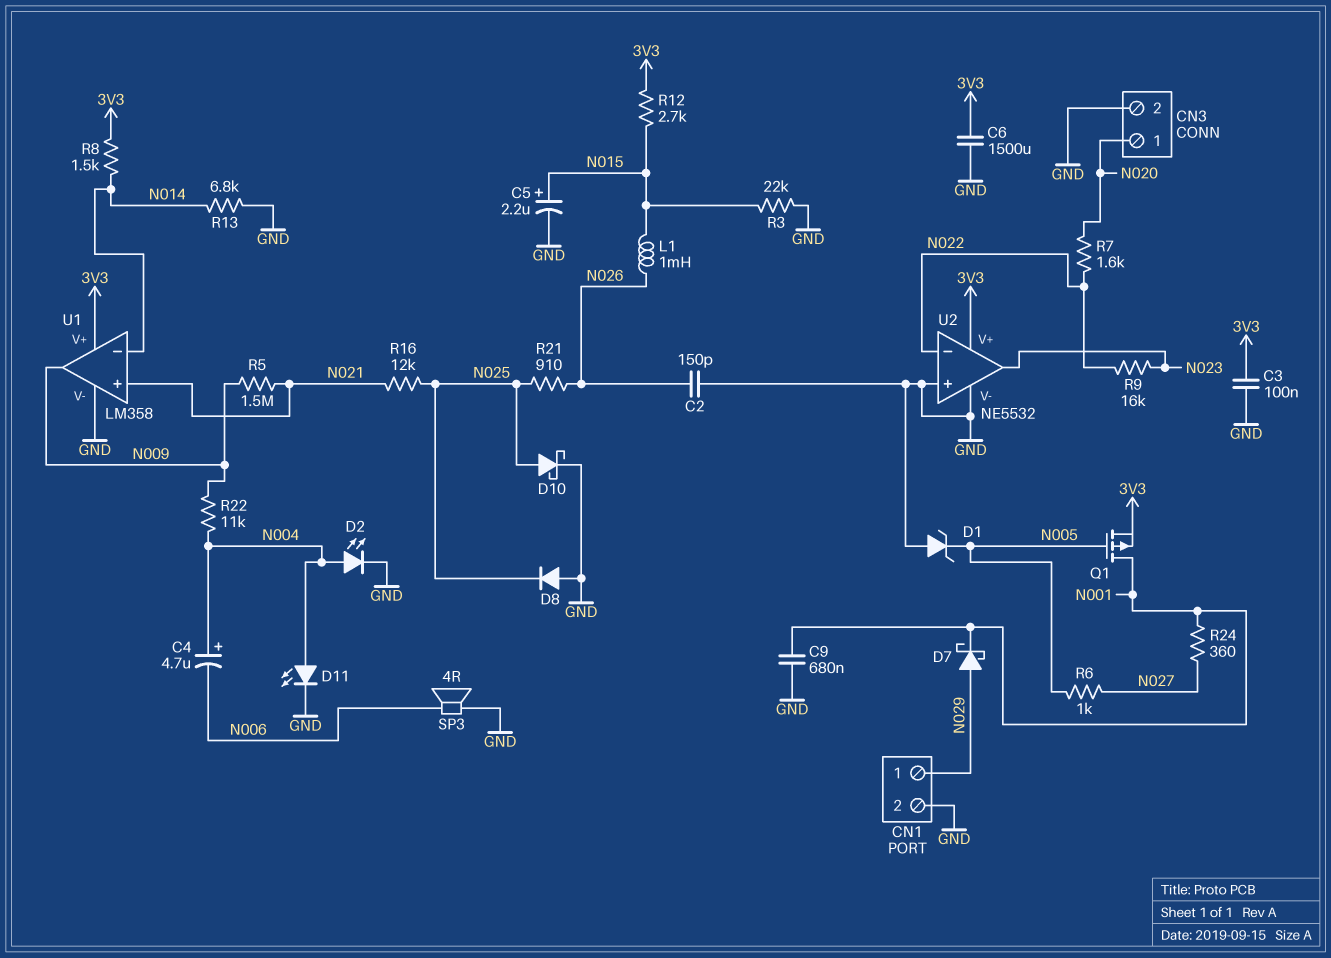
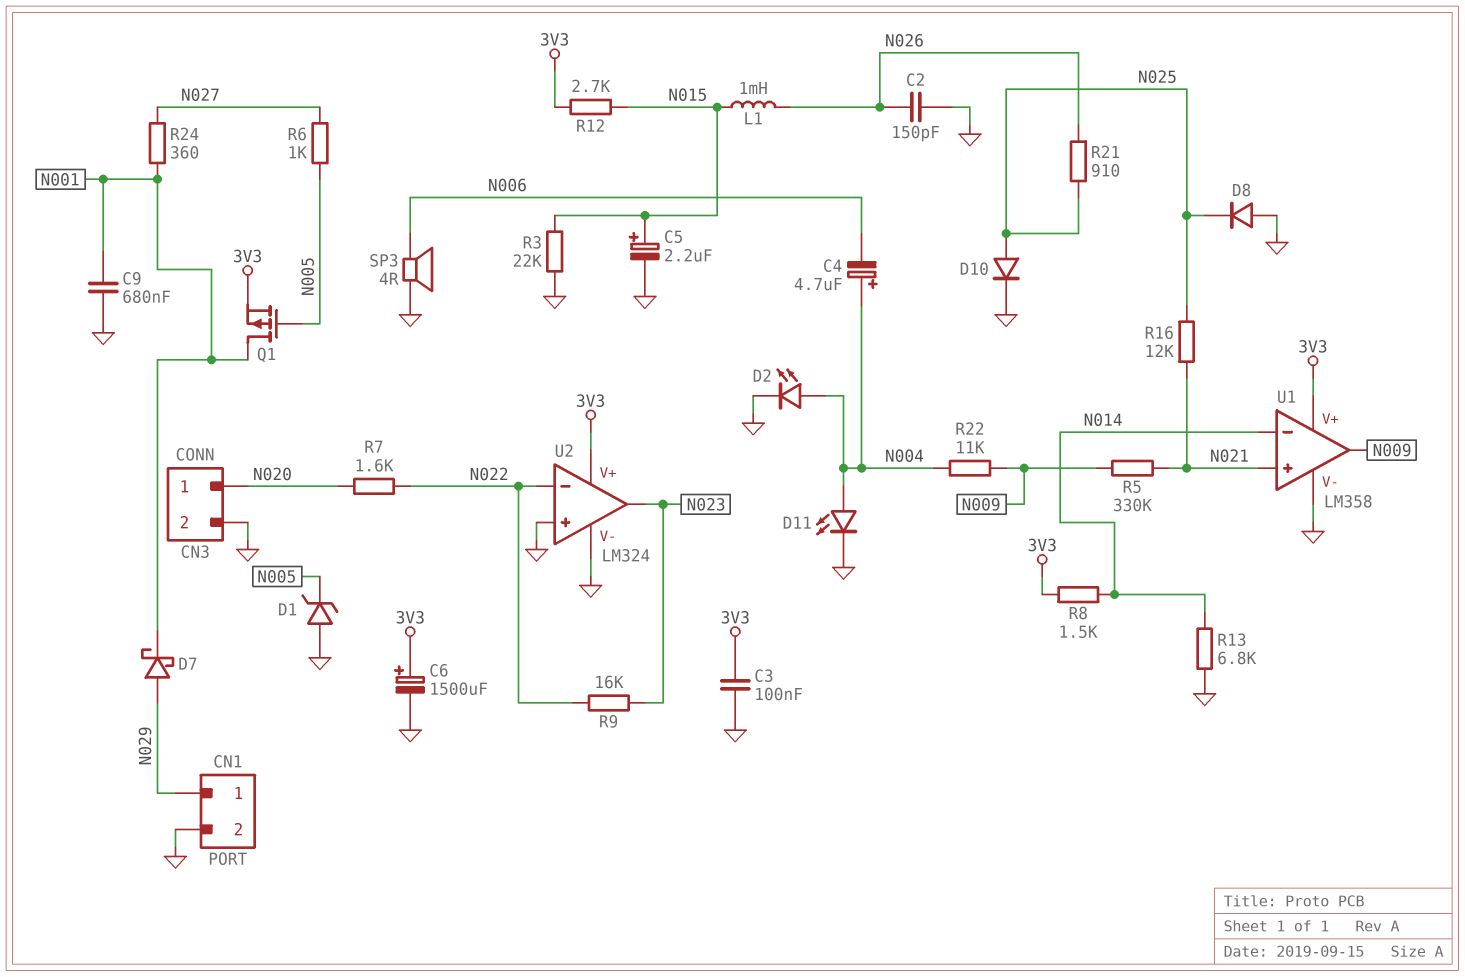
C6: 1500uF (3V3, GND) -> 1500uF (plus 3V3, minus GND)
D10: schottky (A N025, K GND) -> diode (A N025, K GND)
R5: 1.5M (N009, N021) -> 330k (N009, N021)
U2: NE5532 -> LM324

